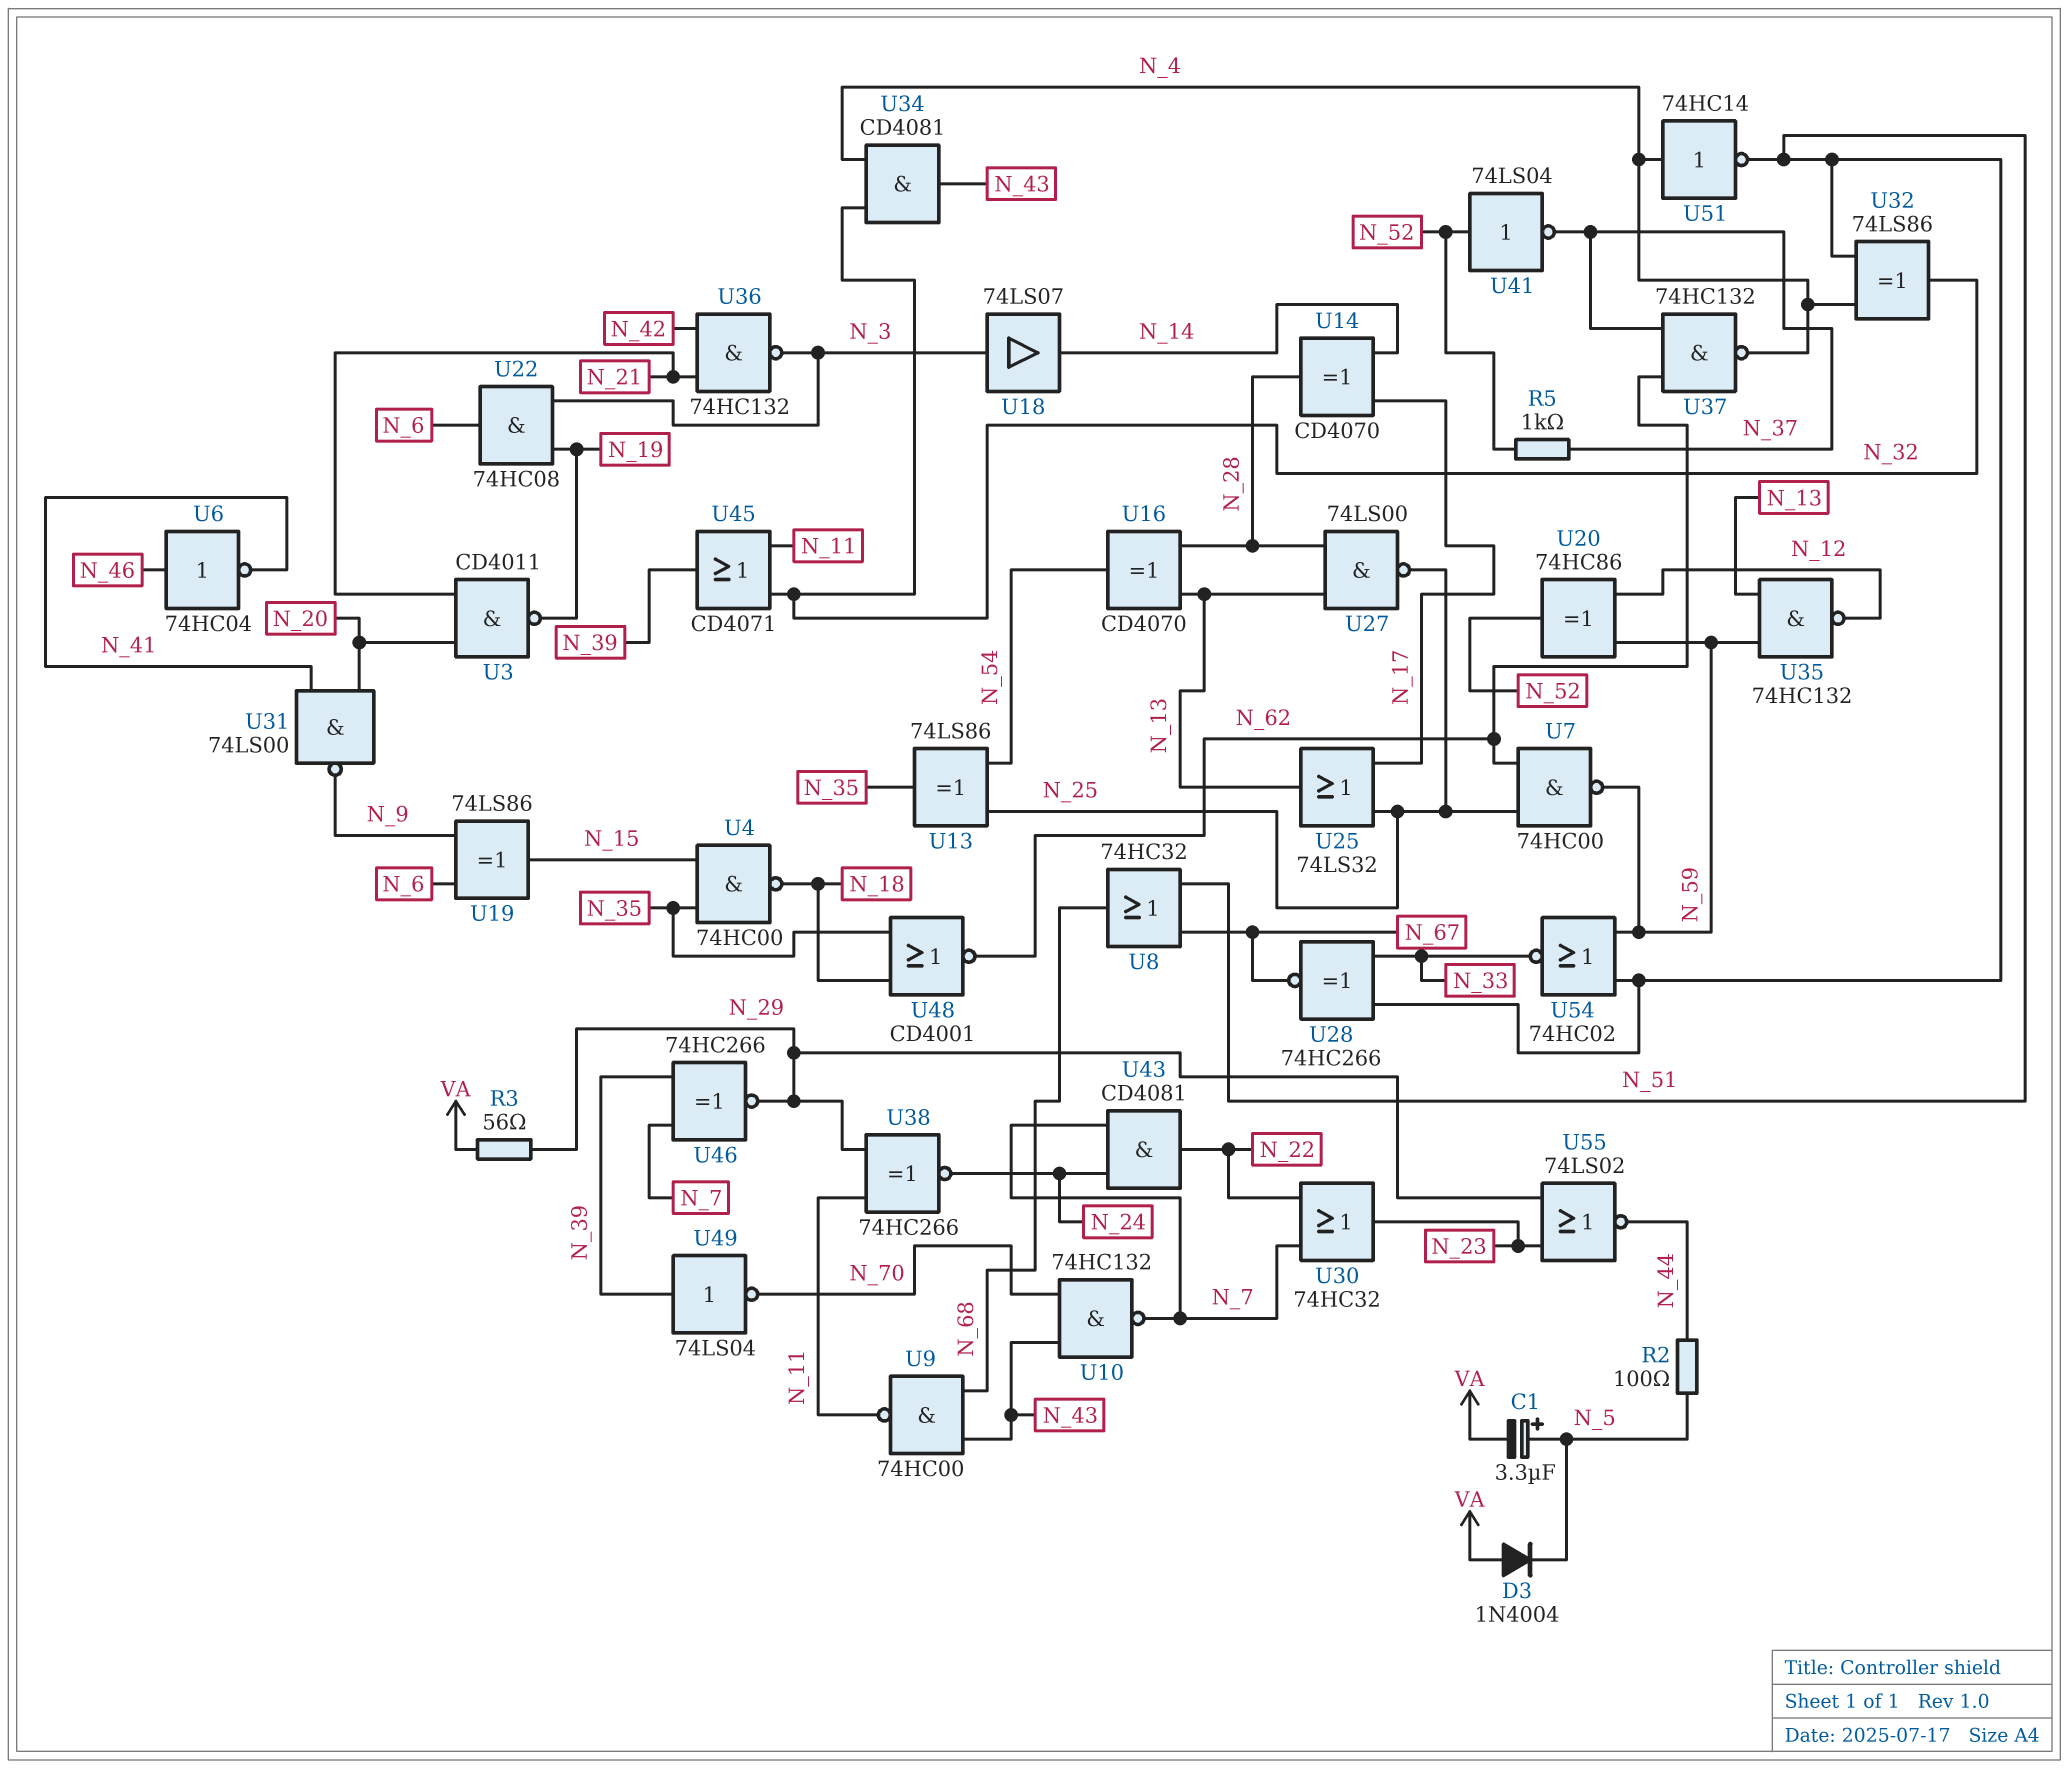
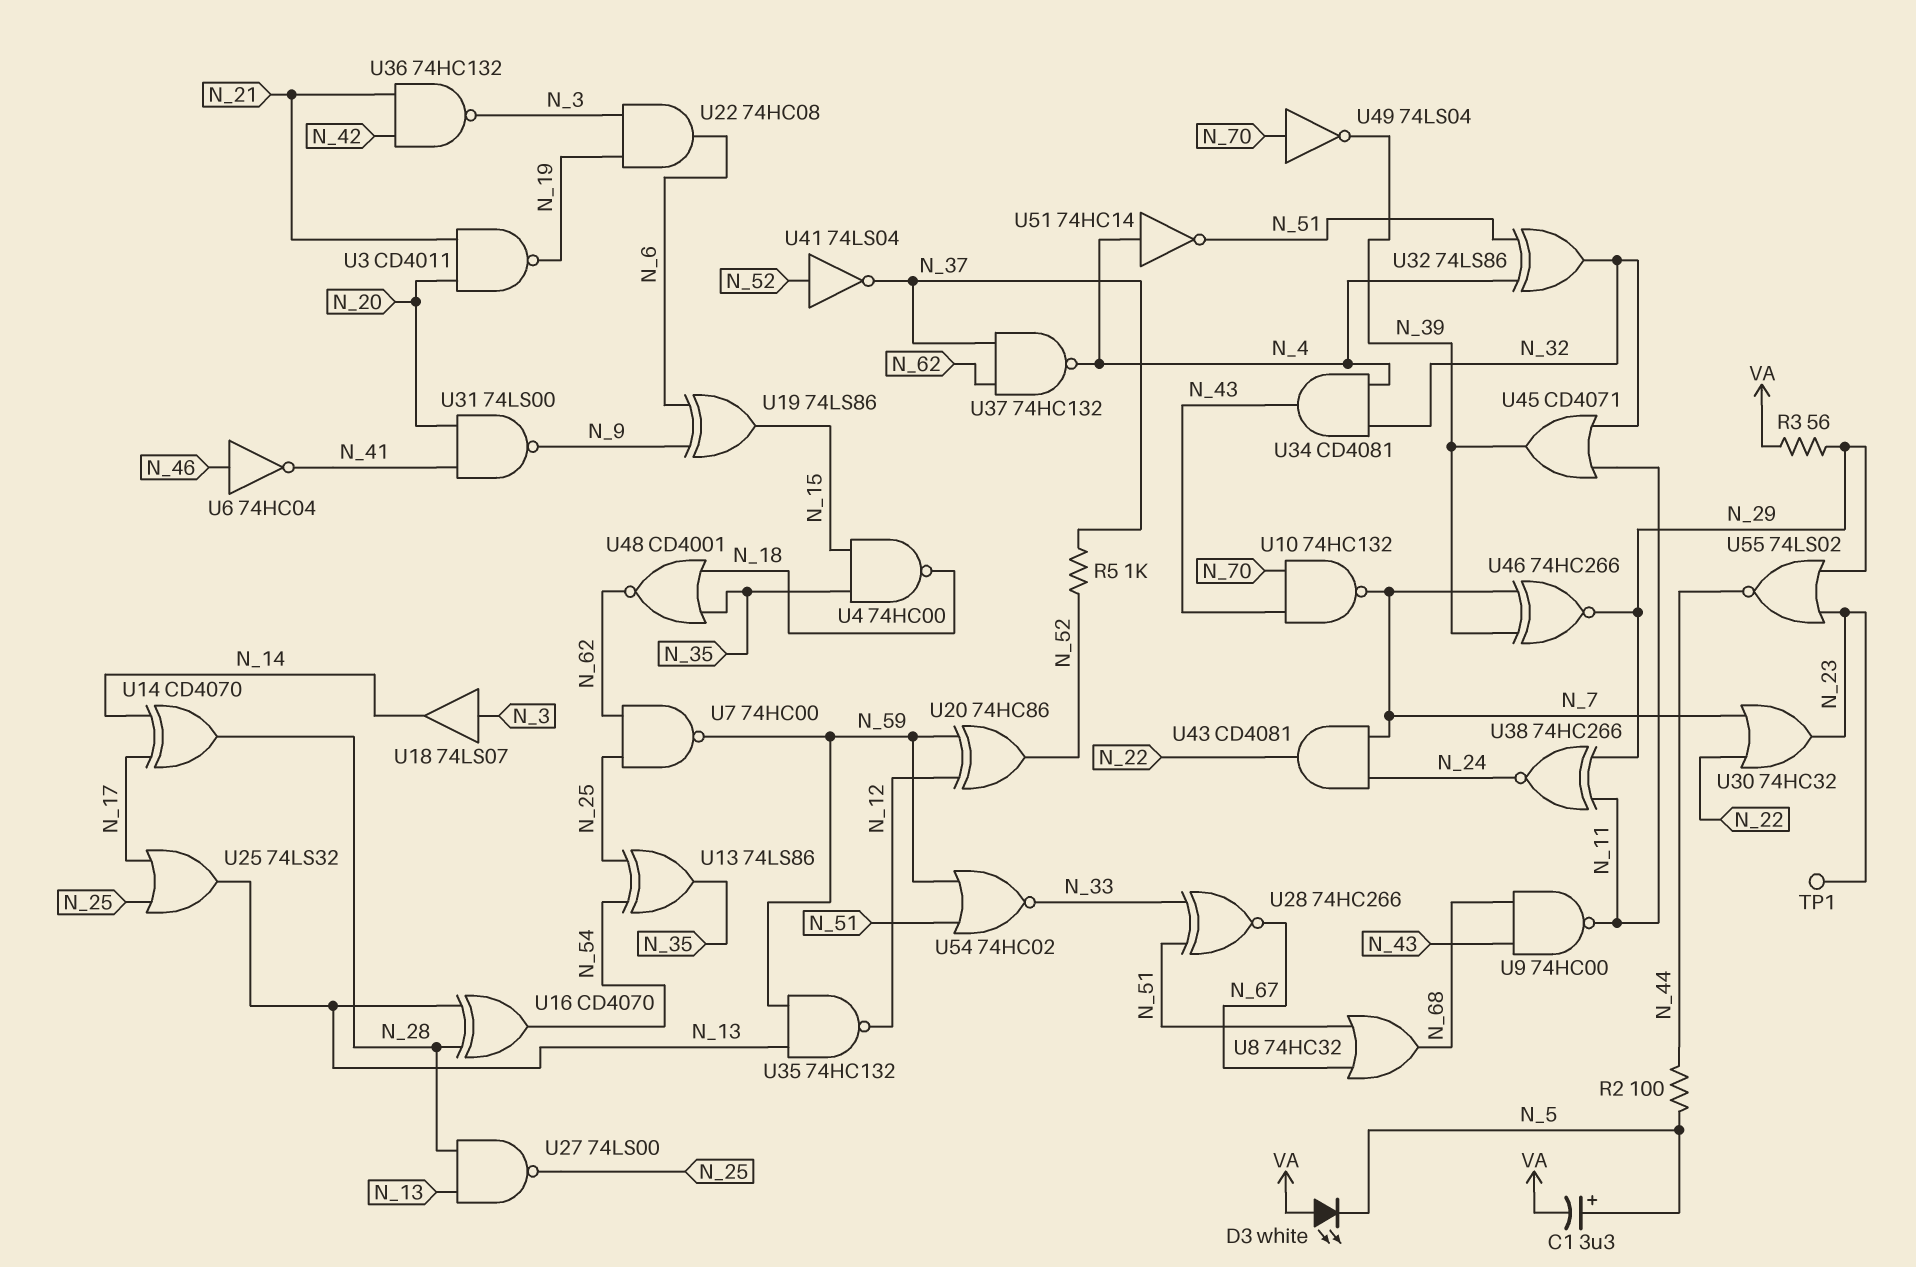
D3: diode 1N4004 (A VA, K N_5) -> LED white (A VA, K N_5)
TP1: none -> test point (N_23)
U49: NOT 74LS04 (in N_39, out N_70) -> NOT 74LS04 (in N_70, out N_39)

